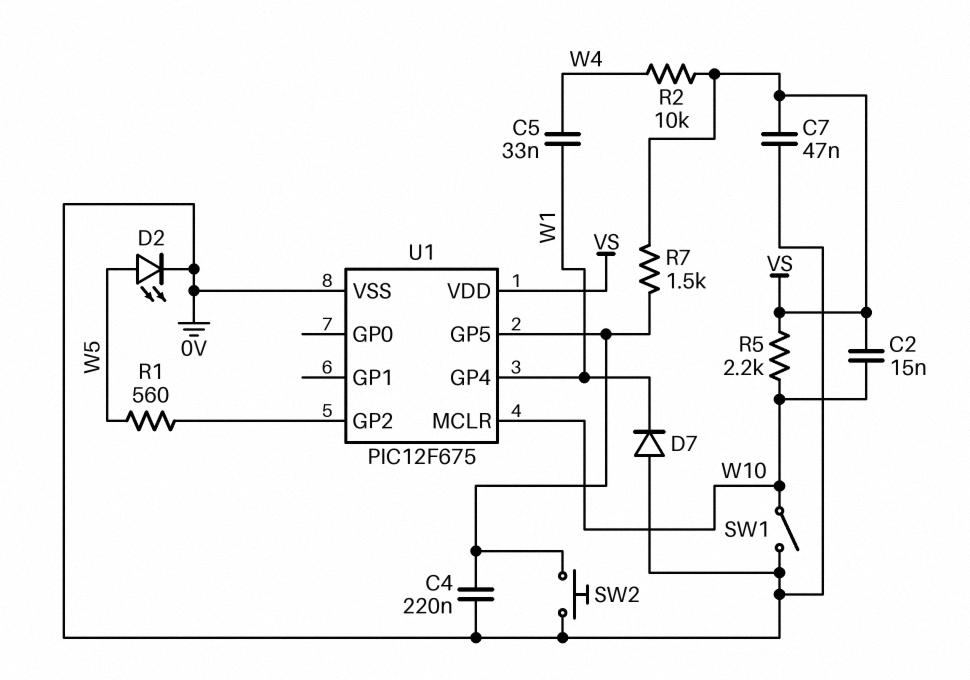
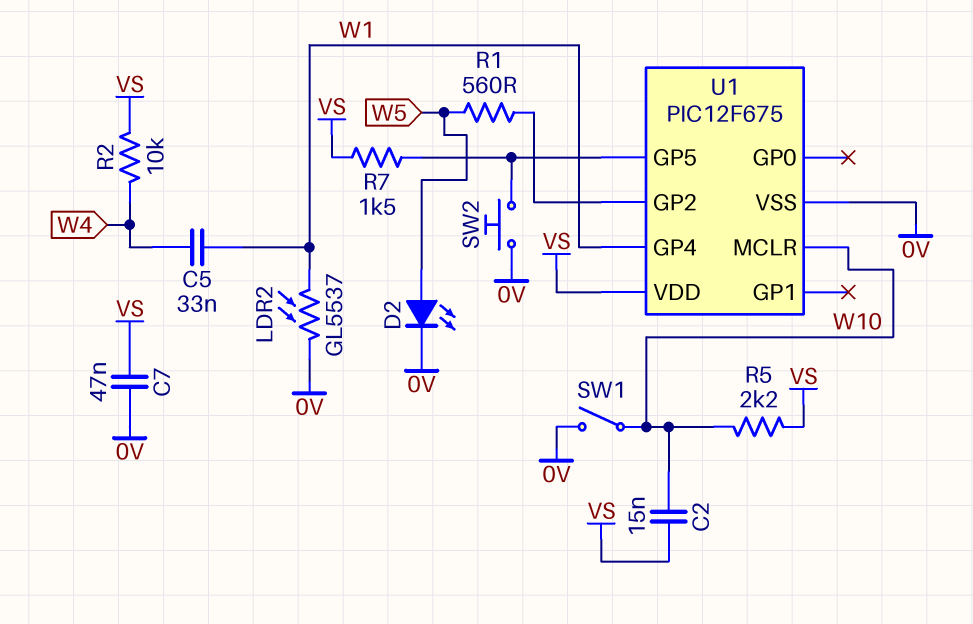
C4: 220nF (0V, U1/GP5) -> none
D7: diode (A 0V, K W1) -> none
LDR2: none -> GL5537 (0V, W1)

